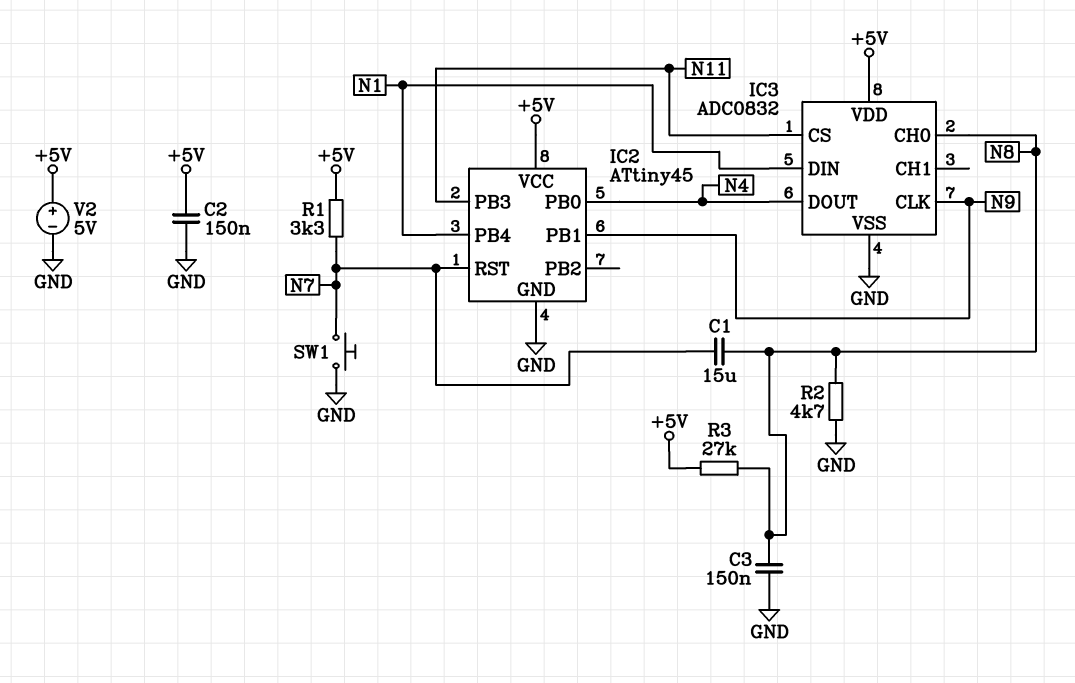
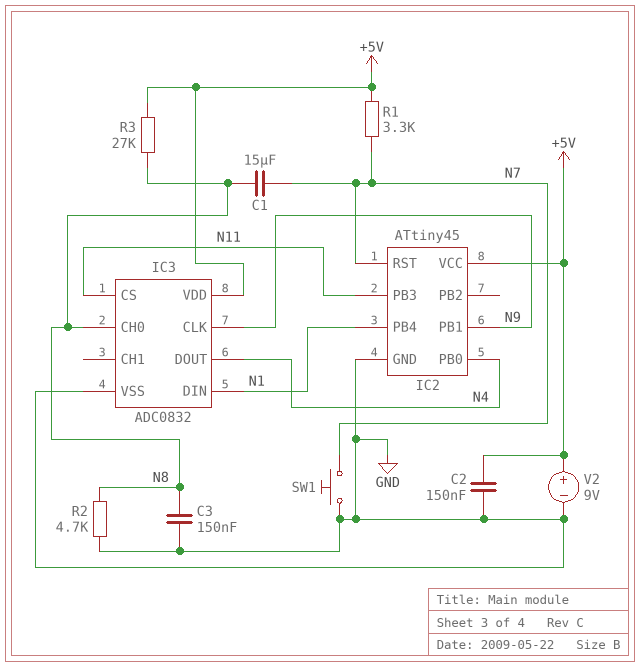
V2: 5V (plus +5V, minus GND) -> 9V (plus +5V, minus GND)

